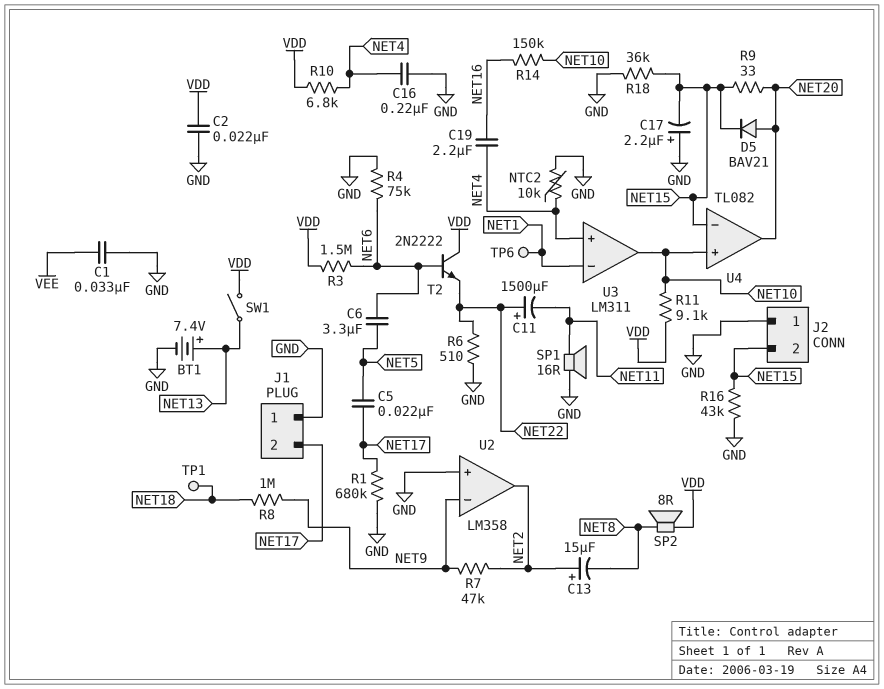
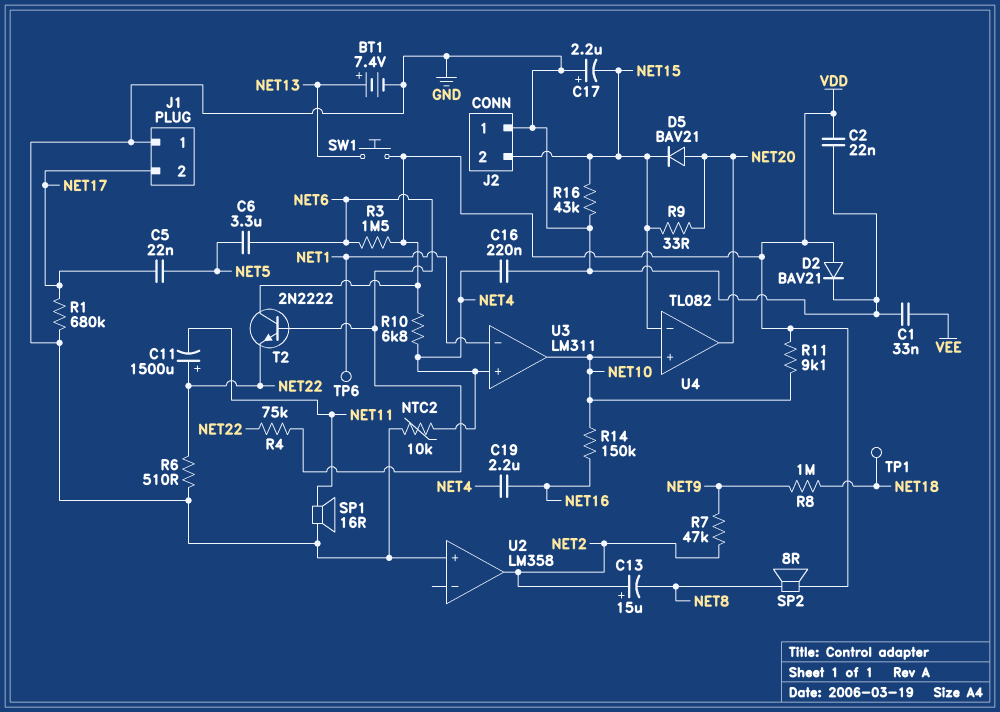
D2: none -> diode BAV21 (A VDD, K GND)
R4: 75k (GND, NET6) -> 75k (NET6, NET22)
R18: 36k (GND, NET15) -> none
SW1: switch (NET13, VDD) -> button (NET13, VDD)
U2 pin in-: NET9 -> none

